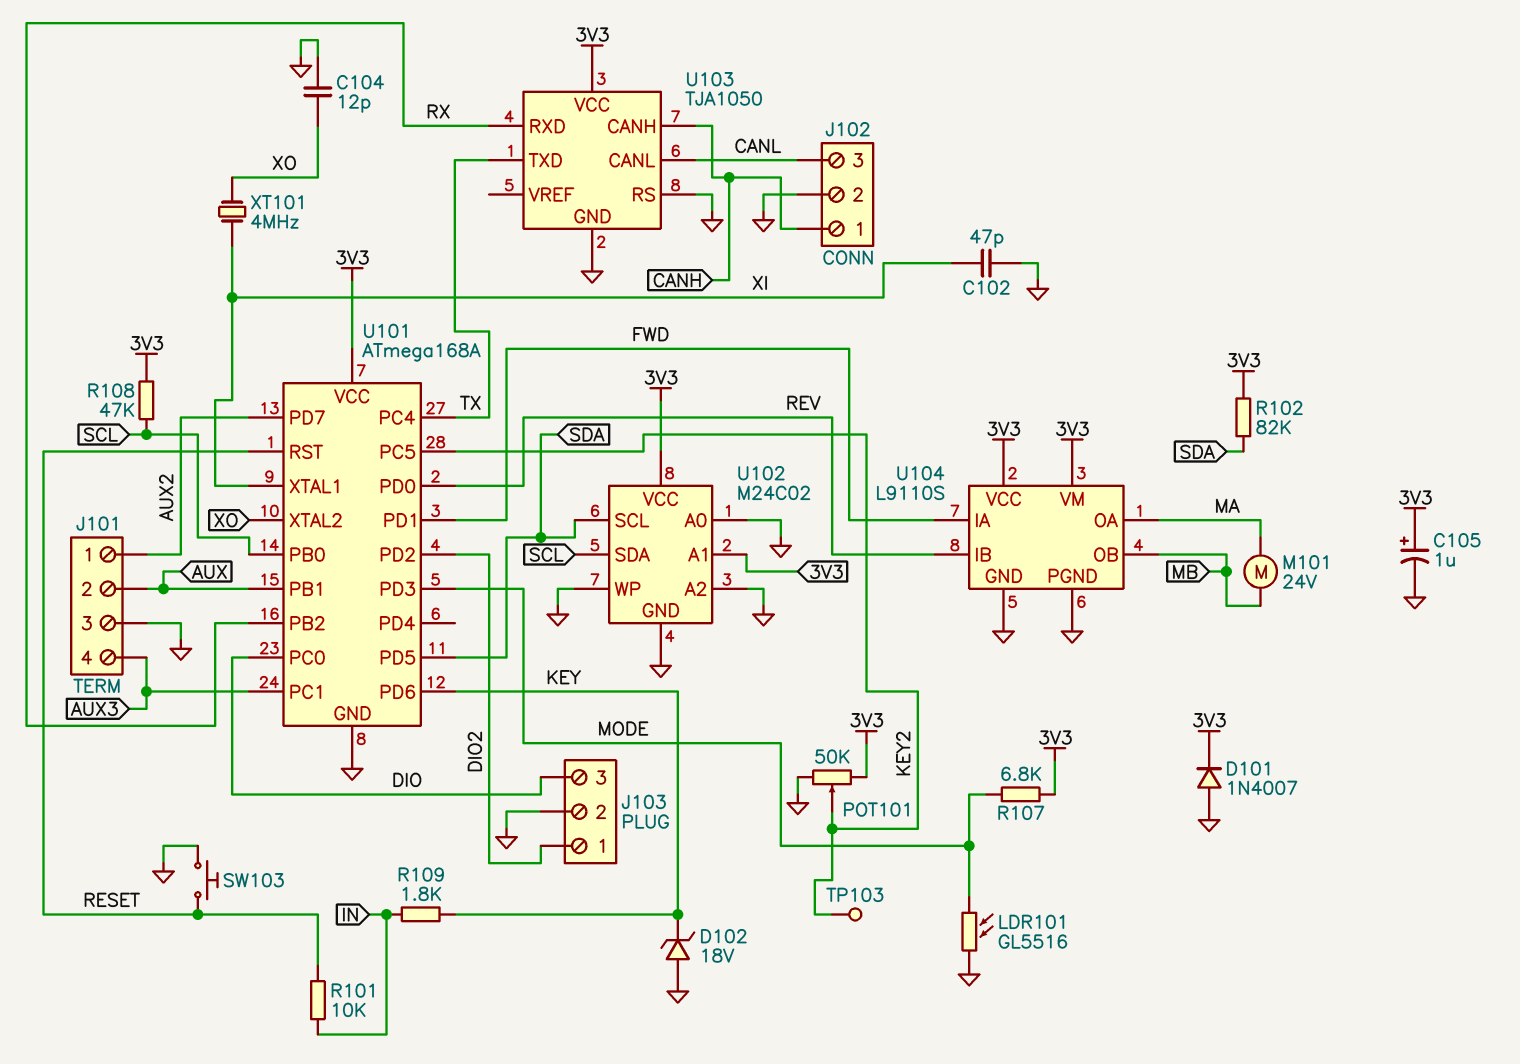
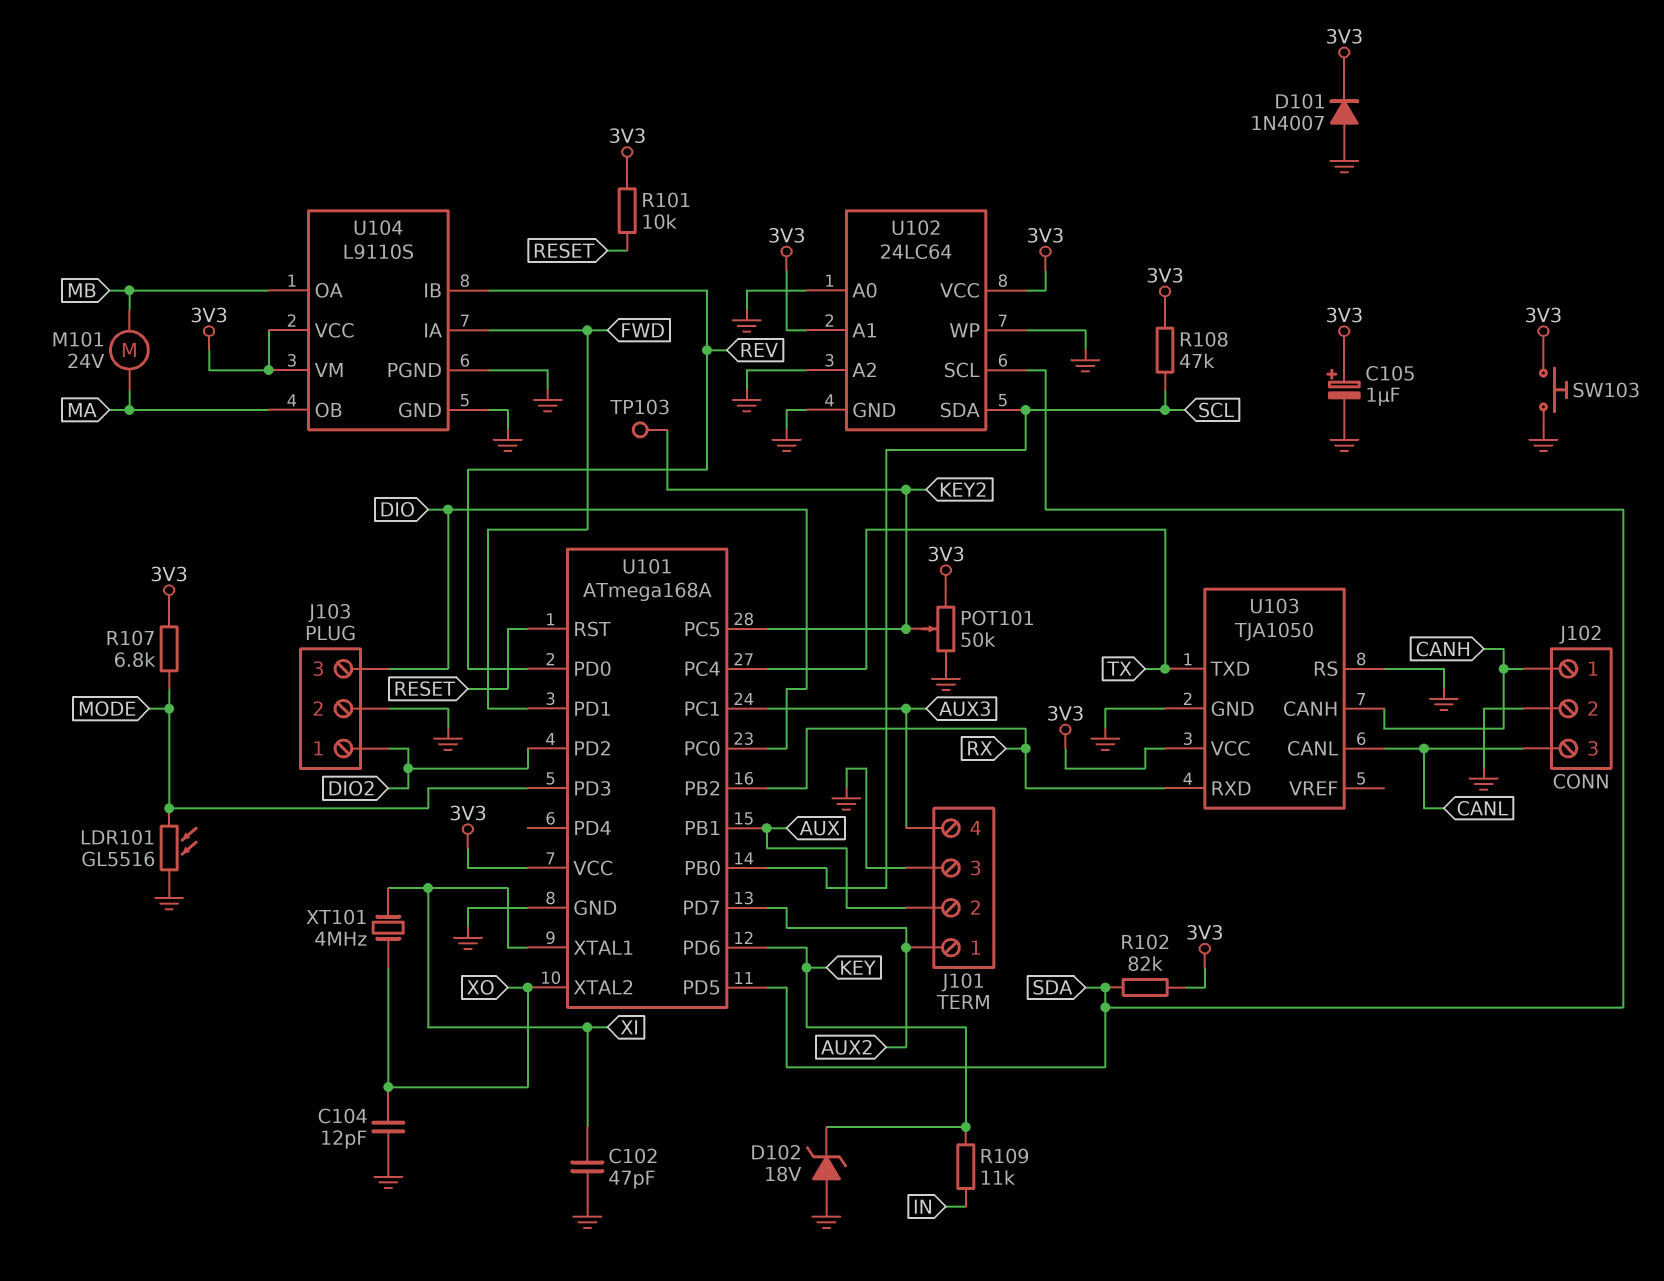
R101: 10k (IN, RESET) -> 10k (3V3, RESET)
R109: 1.8k (IN, KEY) -> 11k (IN, KEY)
SW103: button (GND, RESET) -> button (3V3, GND)
U102: M24C02 -> 24LC64
U104 pin OA: MA -> MB
U104 pin OB: MB -> MA

